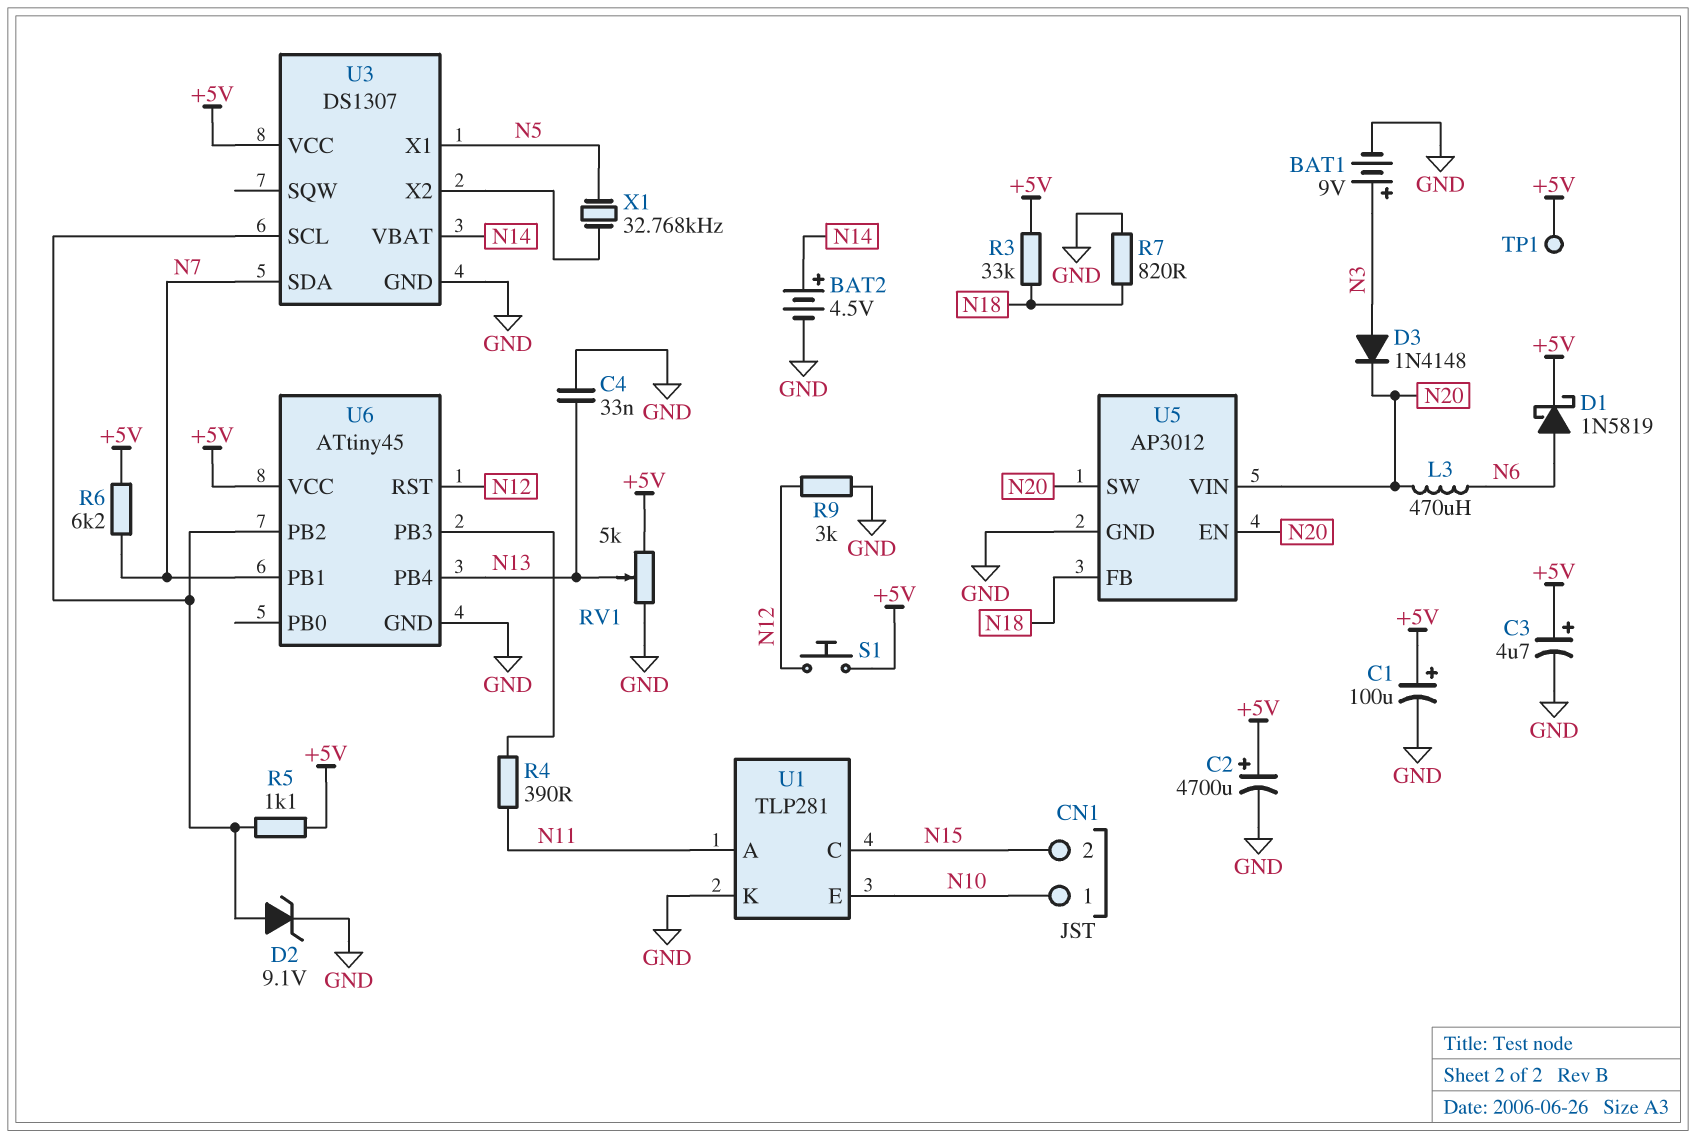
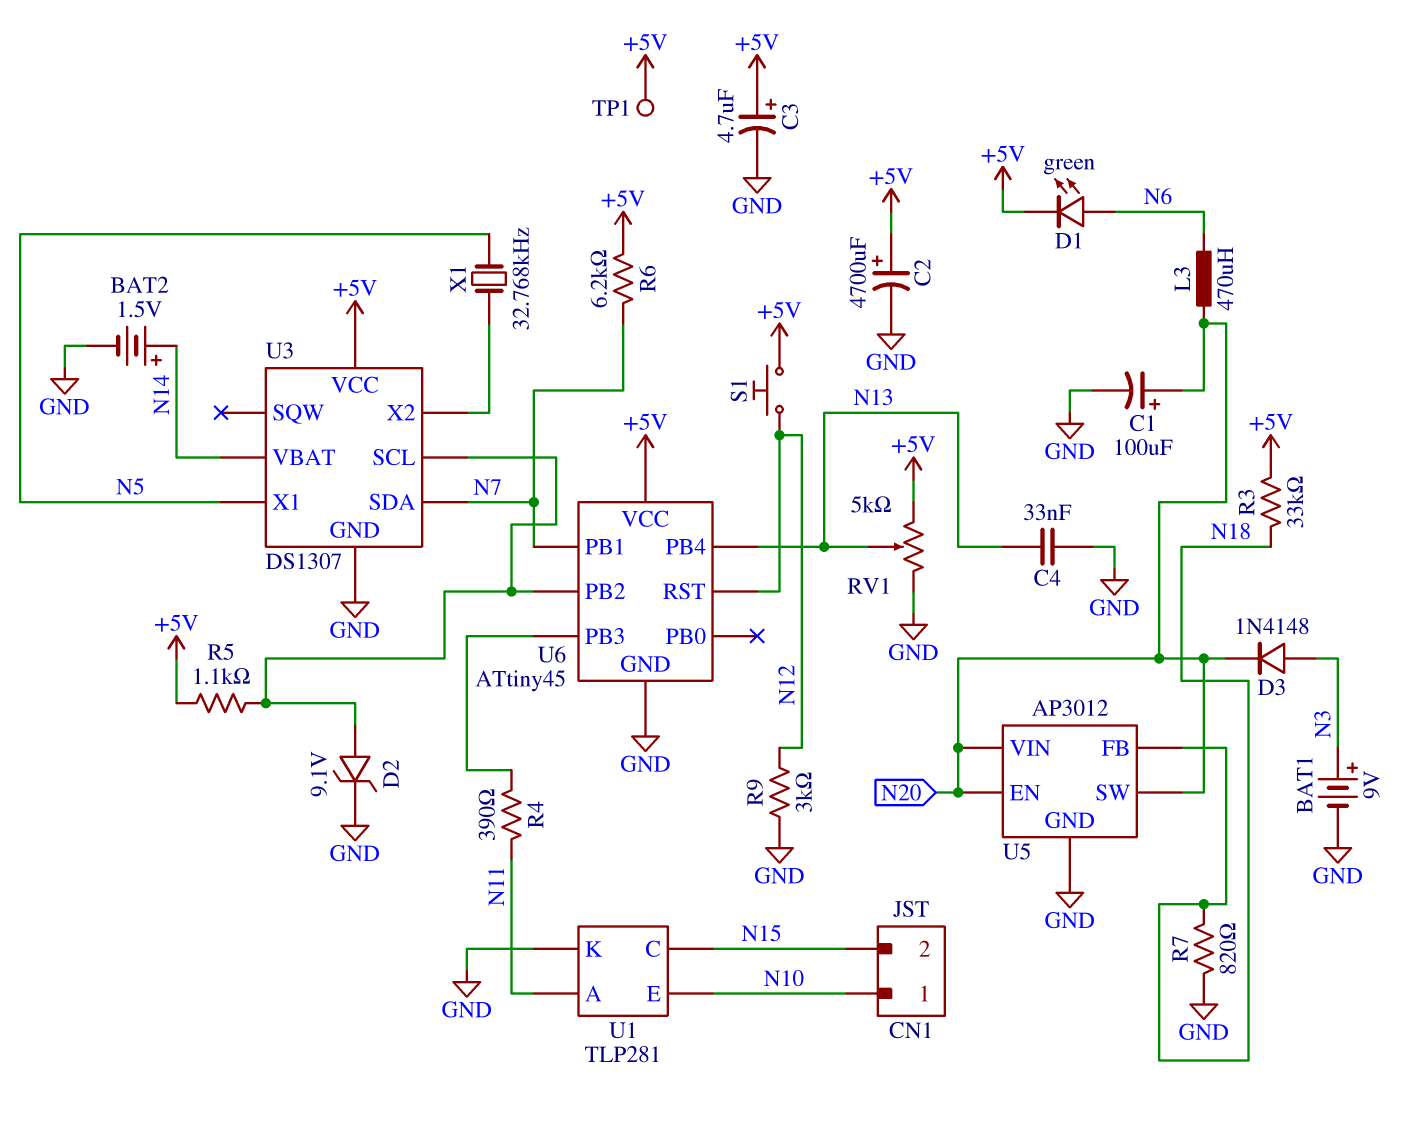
BAT2: 4.5V (plus N14, minus GND) -> 1.5V (plus N14, minus GND)
C1: 100uF (plus +5V, minus GND) -> 100uF (plus N20, minus GND)
D1: schottky 1N5819 (A N6, K +5V) -> LED green (A N6, K +5V)

